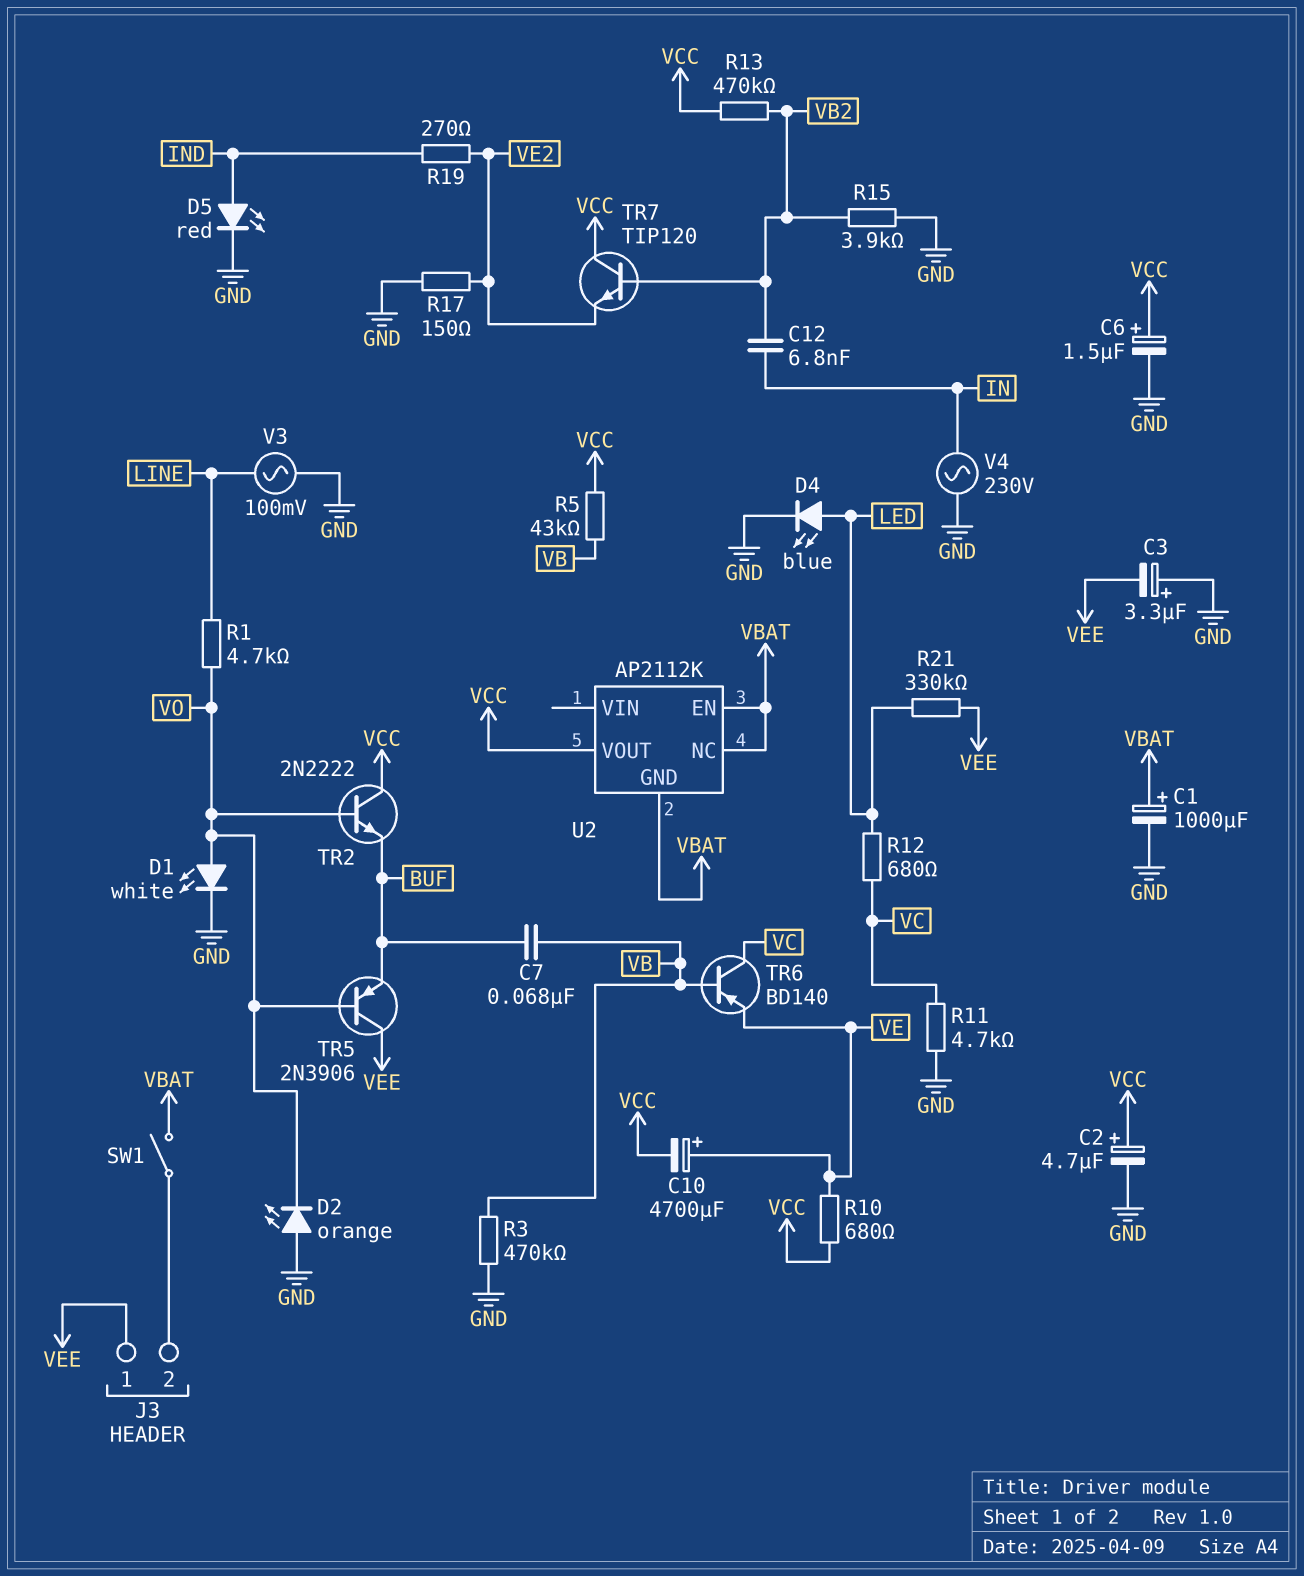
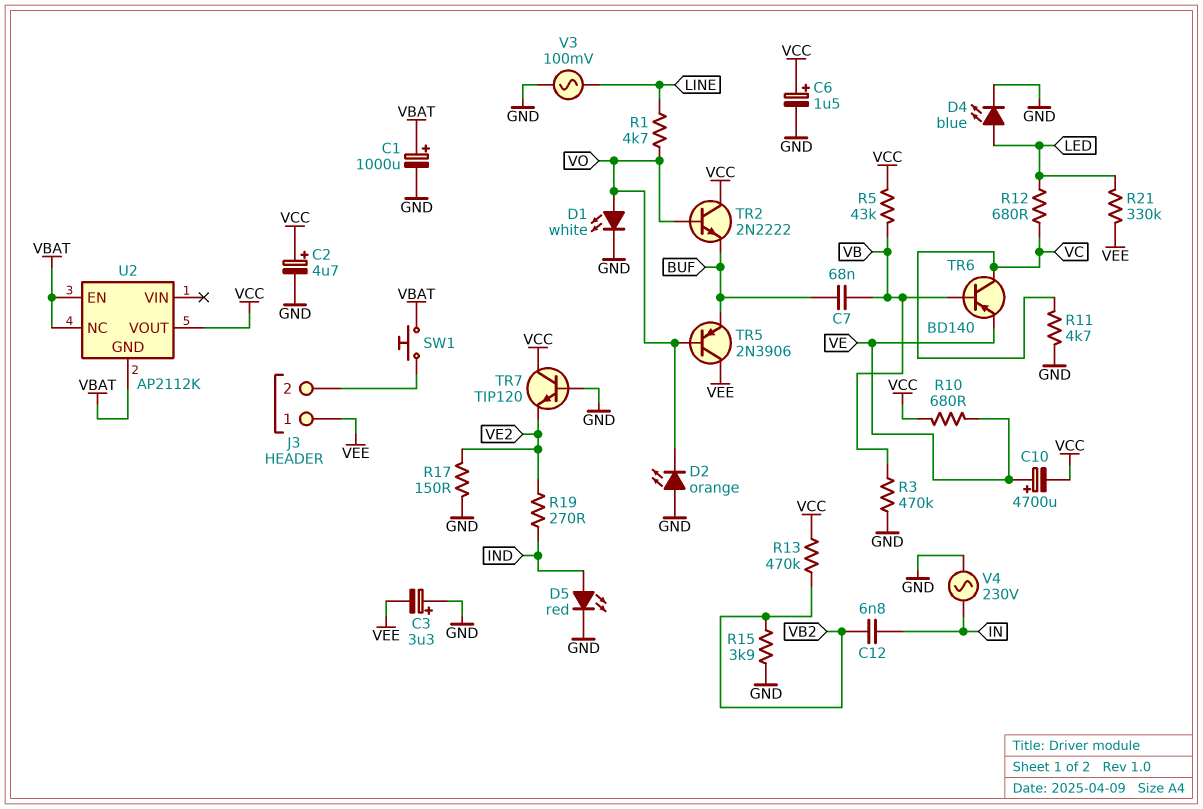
SW1: switch (J3/2, VBAT) -> button (J3/2, VBAT)
TR7: NPN TIP120 (B VB2, C VCC, E VE2) -> NPN TIP120 (B GND, C VCC, E VE2)

